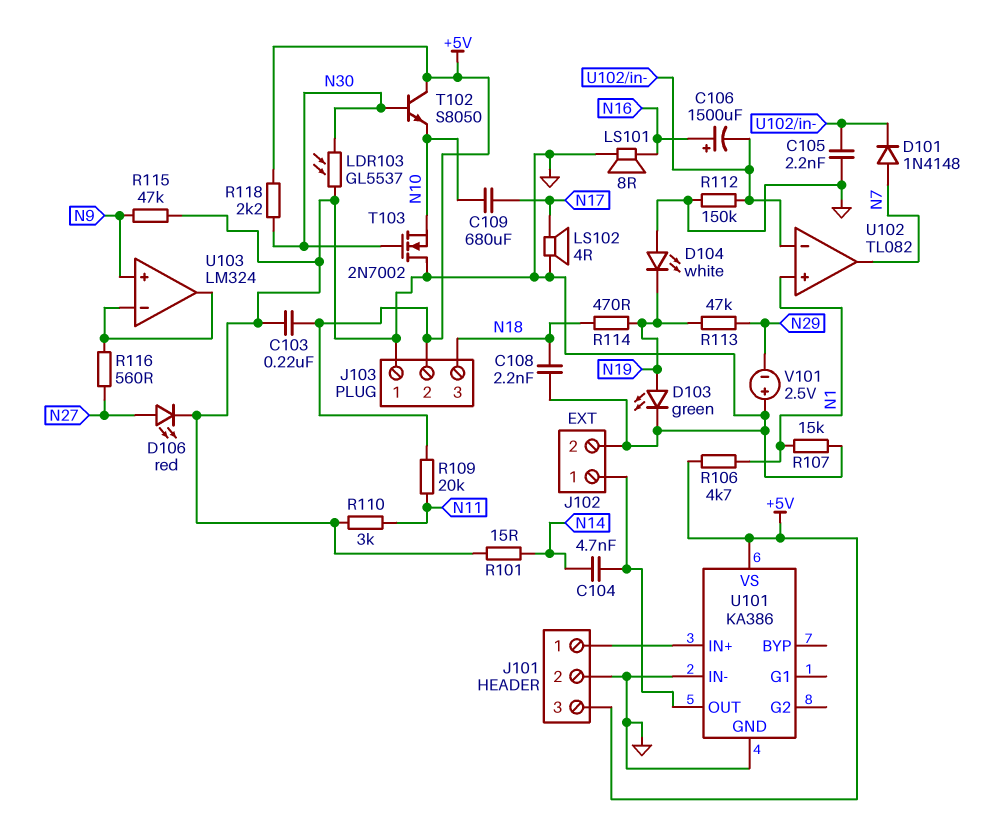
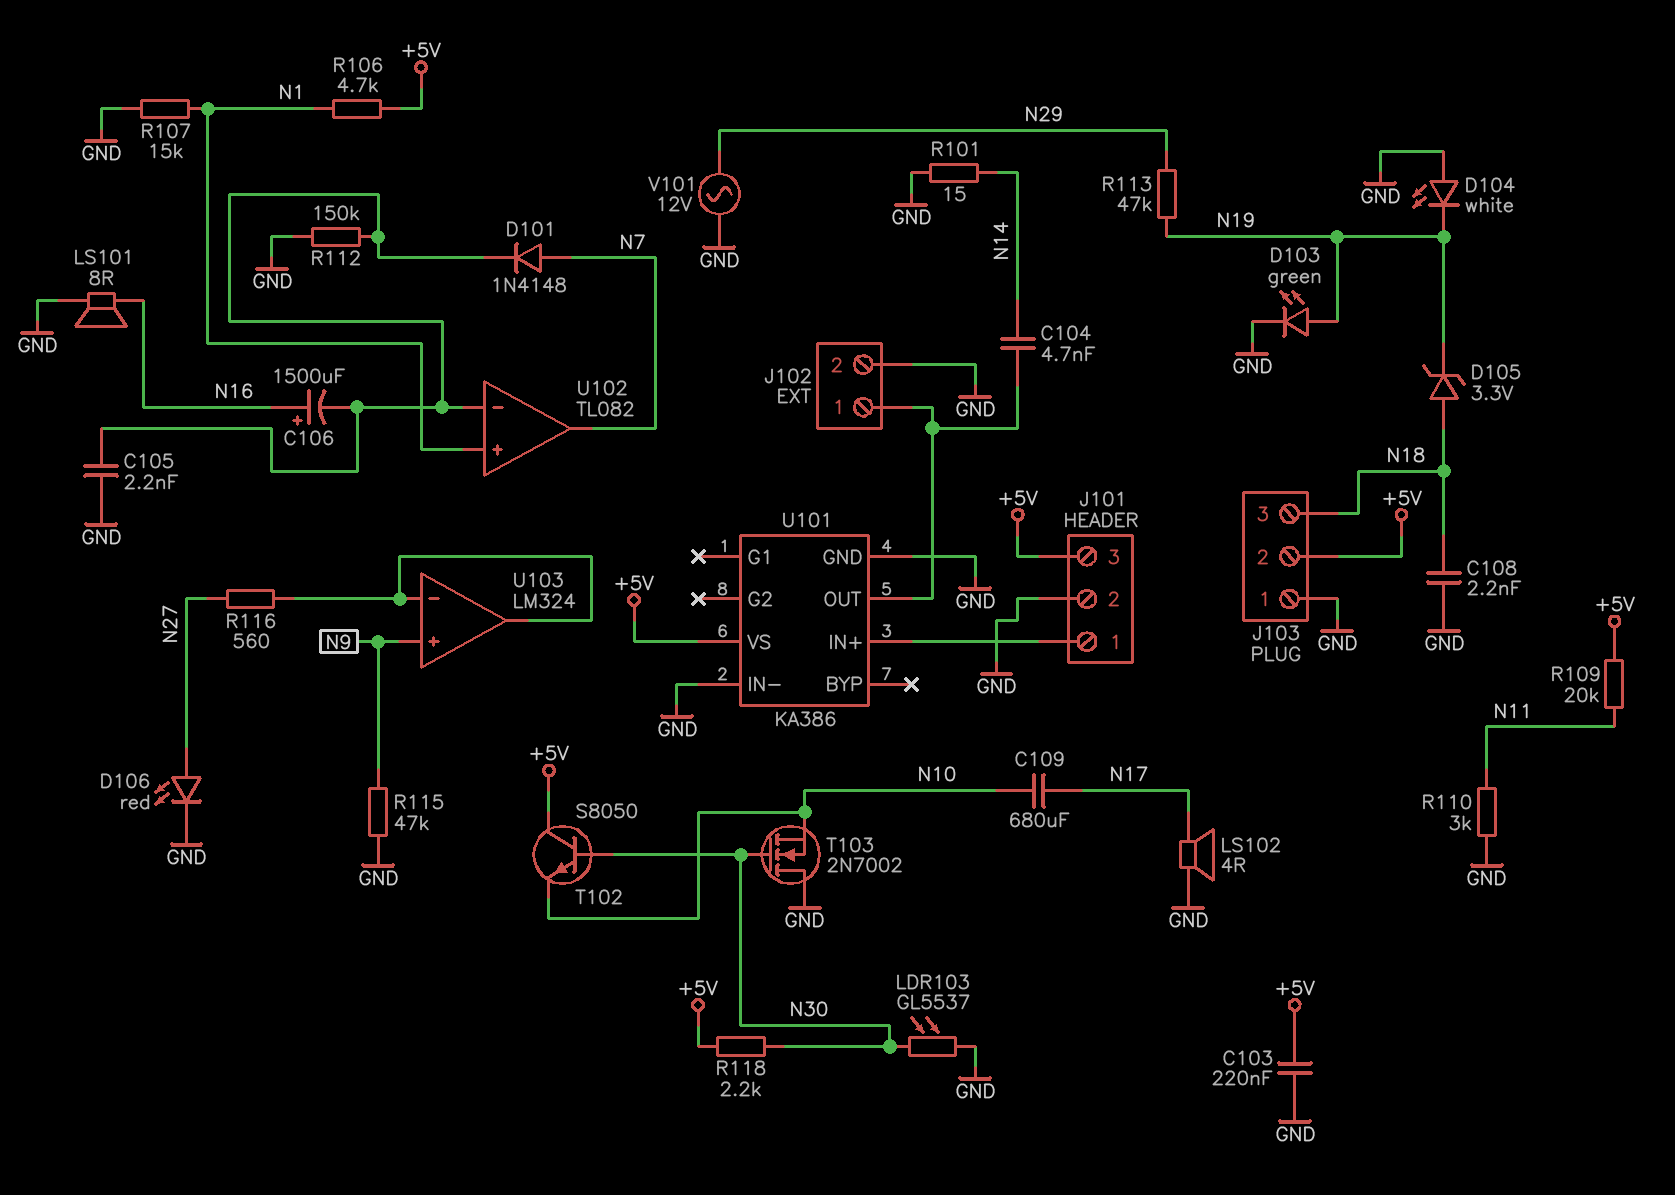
D105: none -> zener 3.3V (A N18, K N19)
R114: 470 (N18, N19) -> none
V101: 2.5V (plus GND, minus N29) -> AC 12V (GND, N29)

